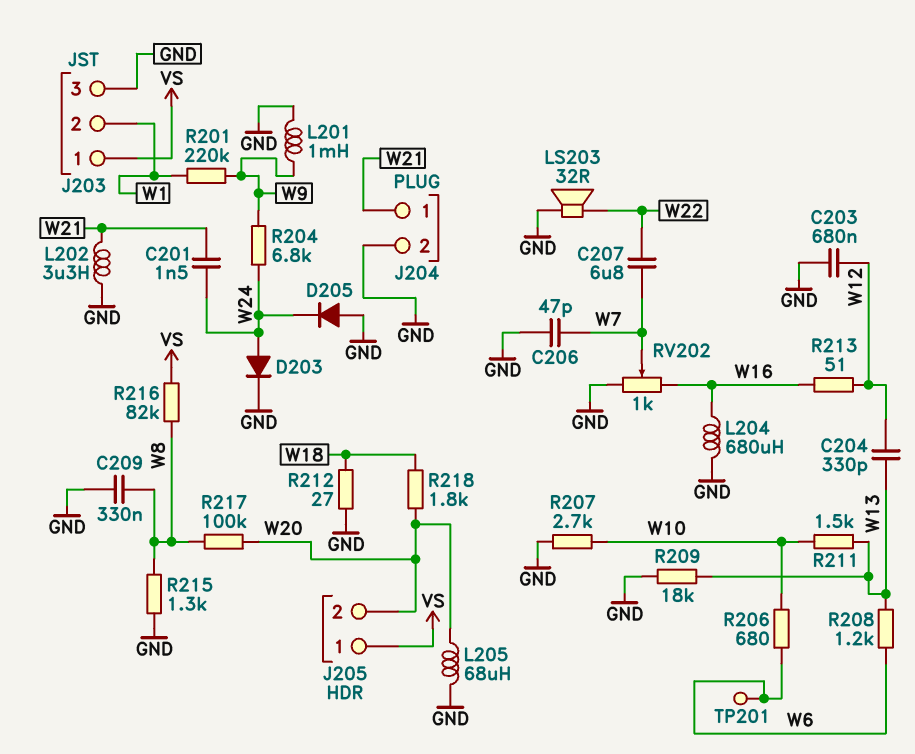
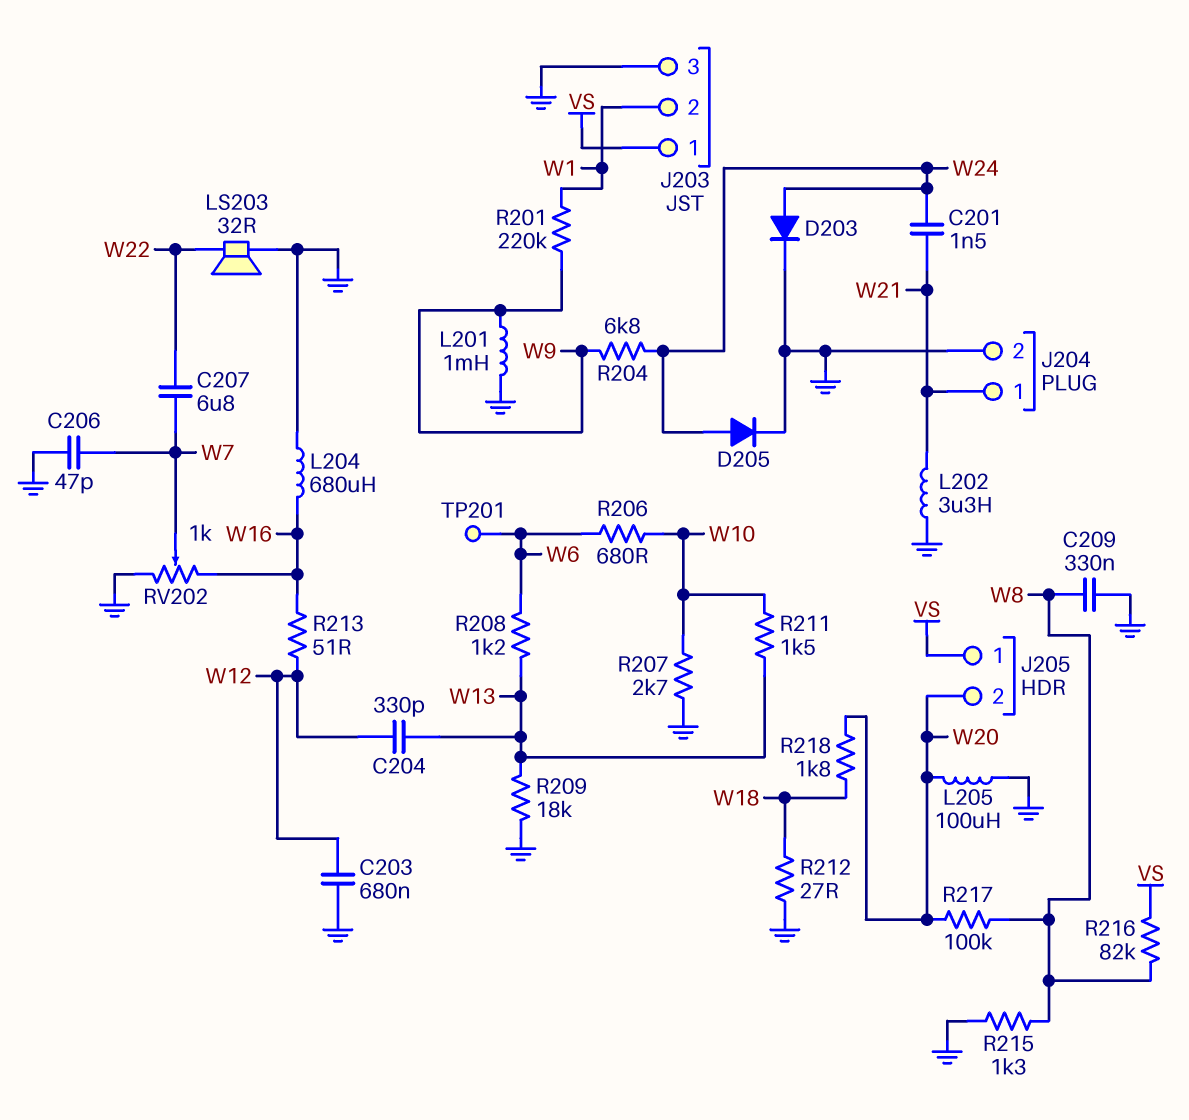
D205: diode (A GND, K W24) -> diode (A W24, K GND)
L205: 68uH (GND, W20) -> 100uH (GND, W20)

